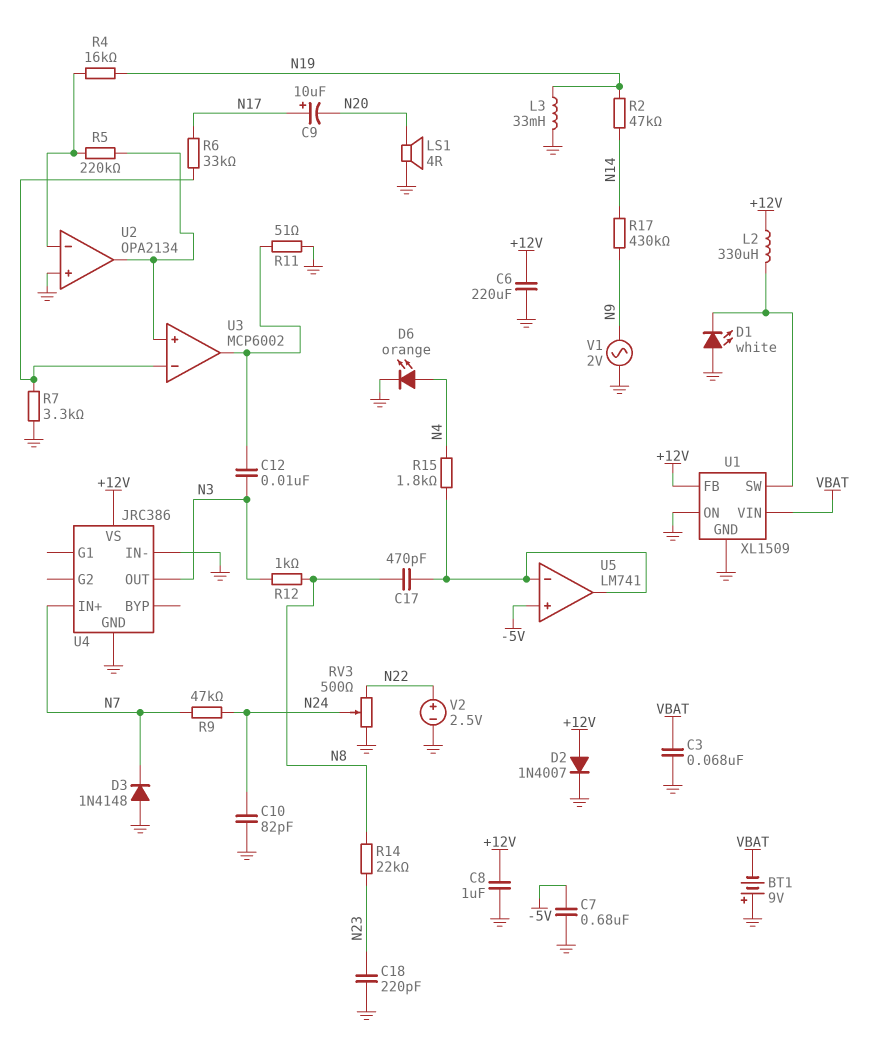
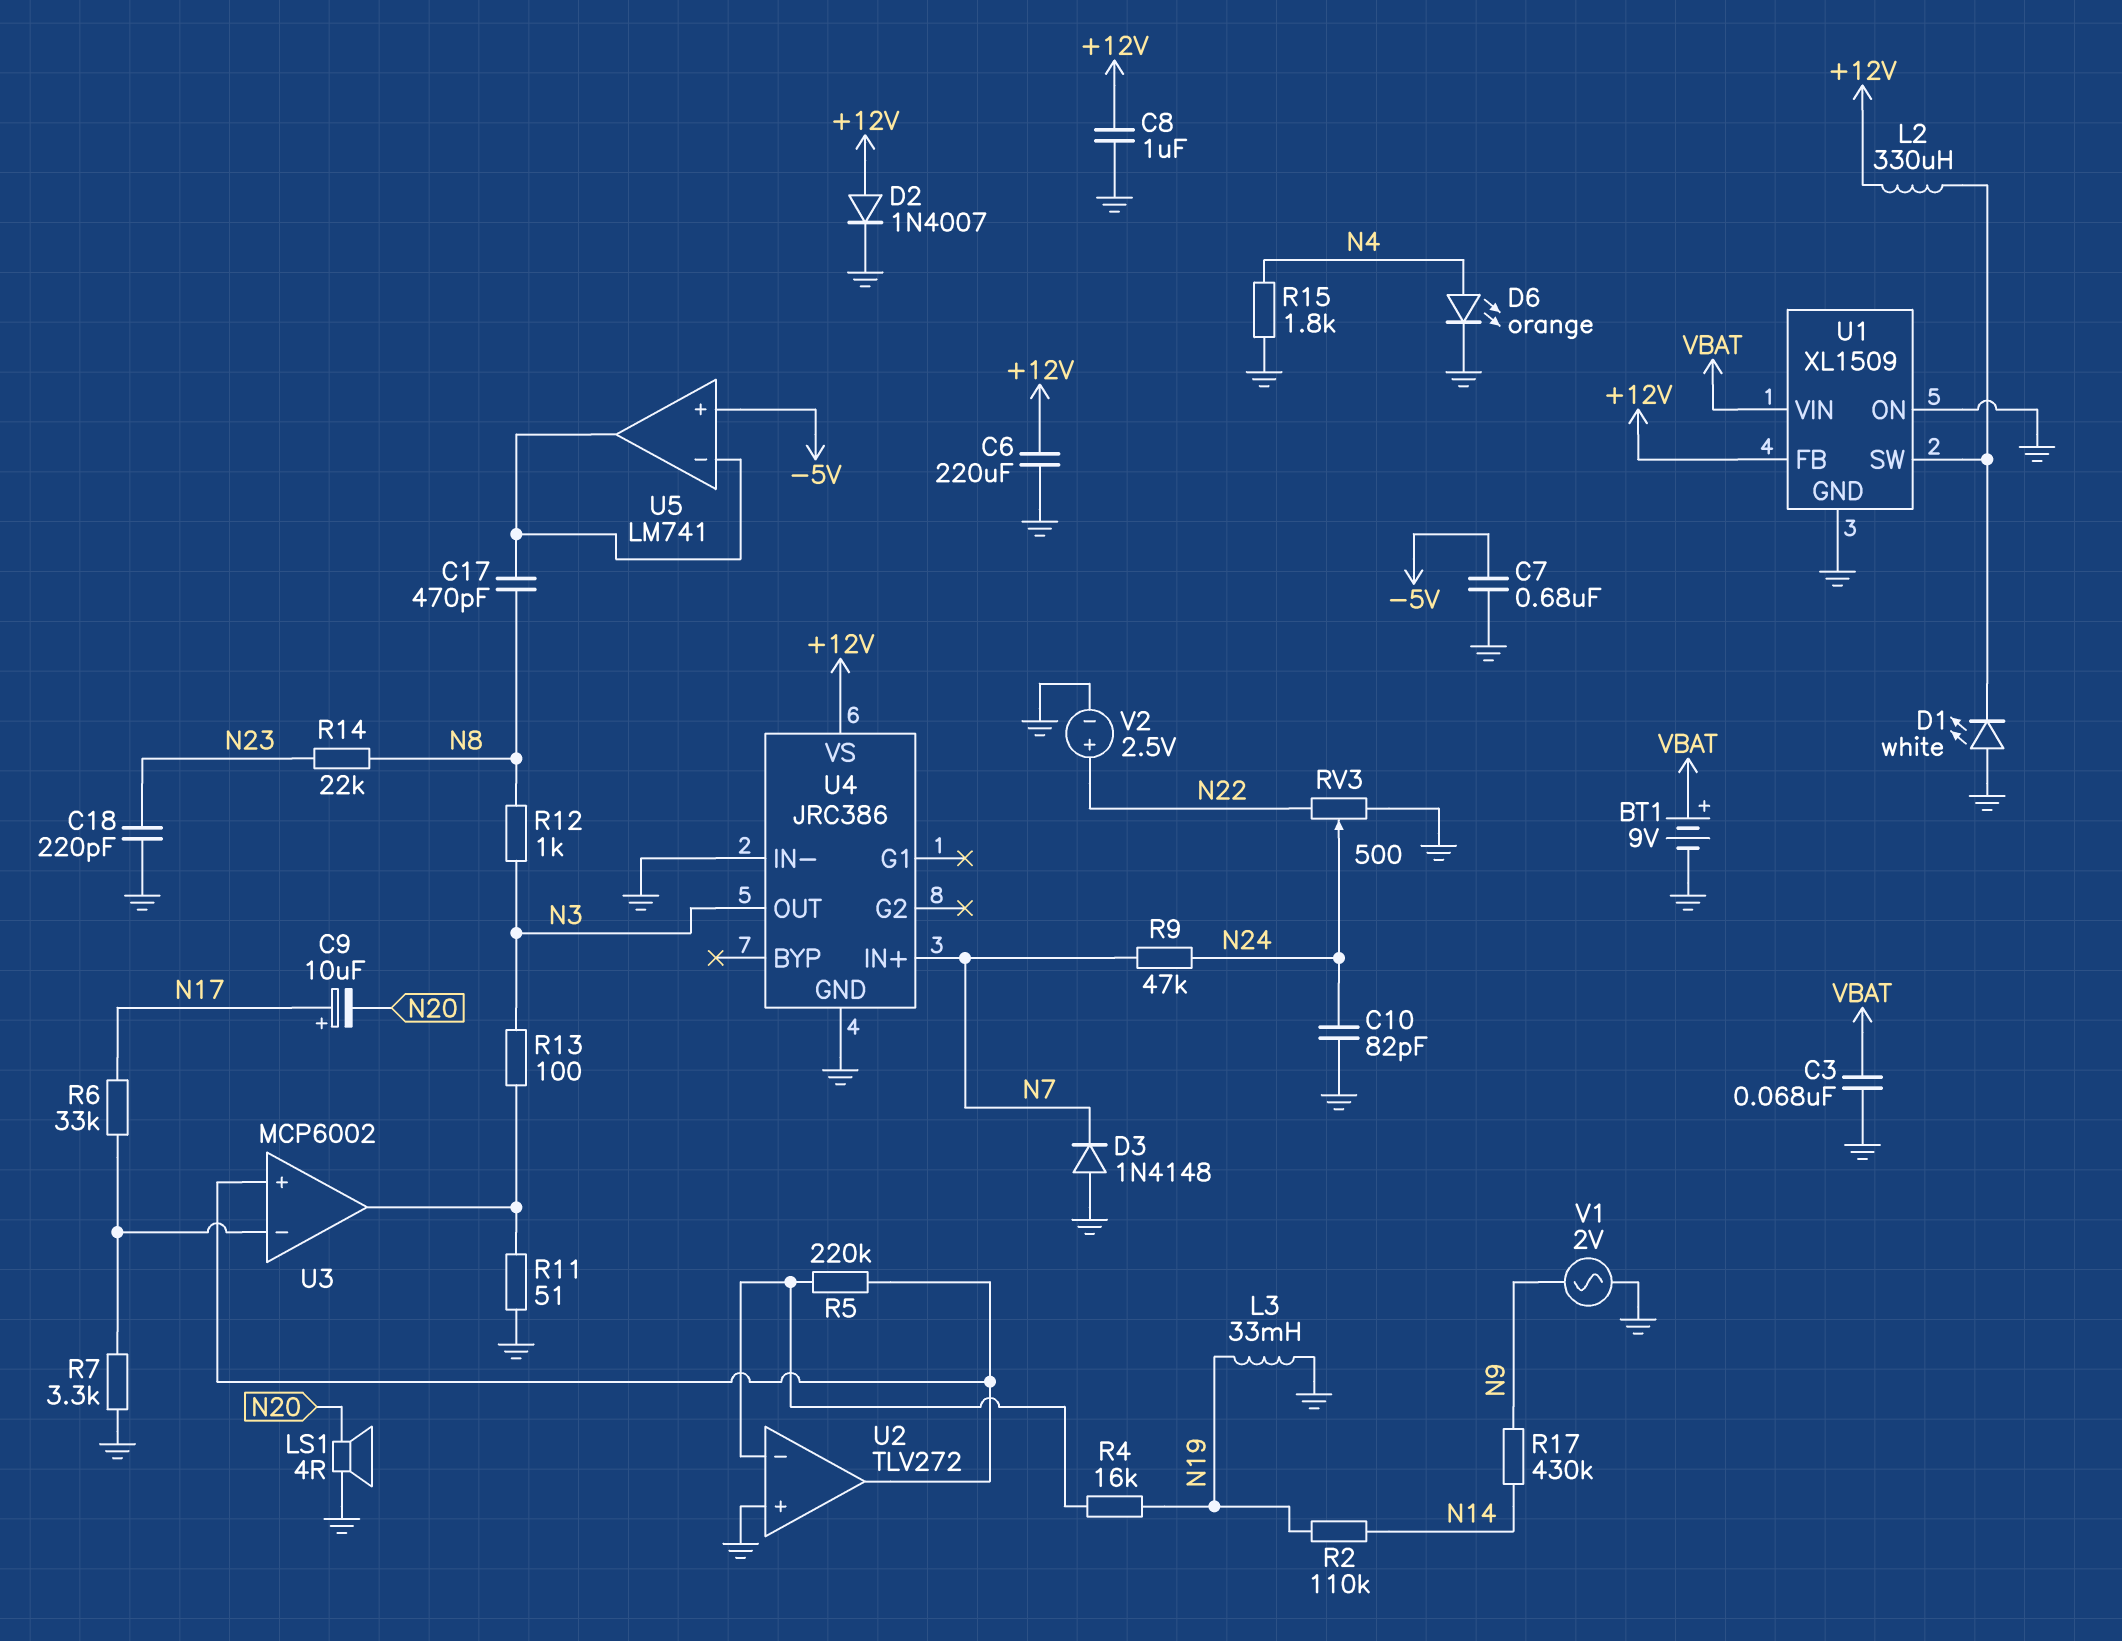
BT1: 9V (plus GND, minus VBAT) -> 9V (plus VBAT, minus GND)
C12: 10nF (N3, U3/out) -> none
R2: 47k (N14, N19) -> 110k (N14, N19)
R13: none -> 100 (N3, U3/out)
R15: 1.8k (N4, U5/in-) -> 1.8k (GND, N4)
U2: OPA2134 -> TLV272

